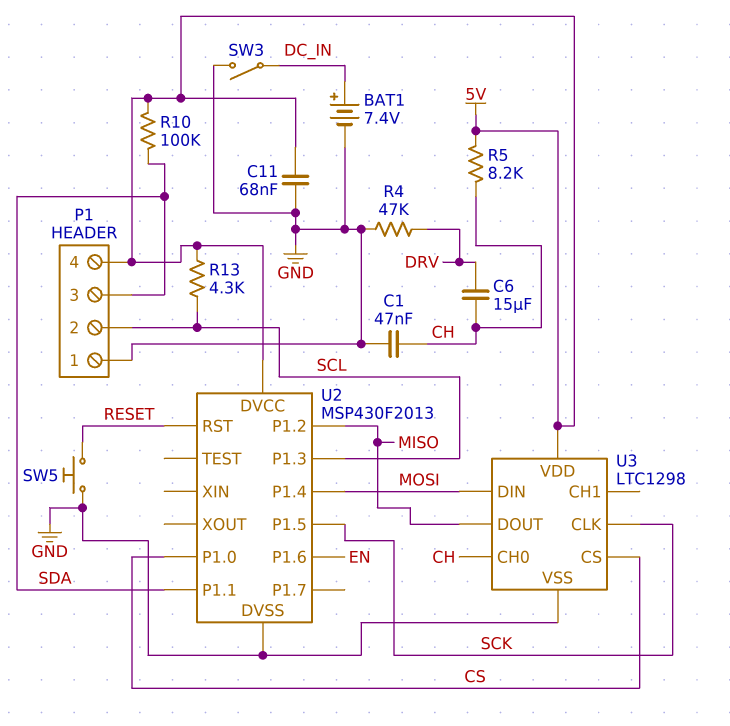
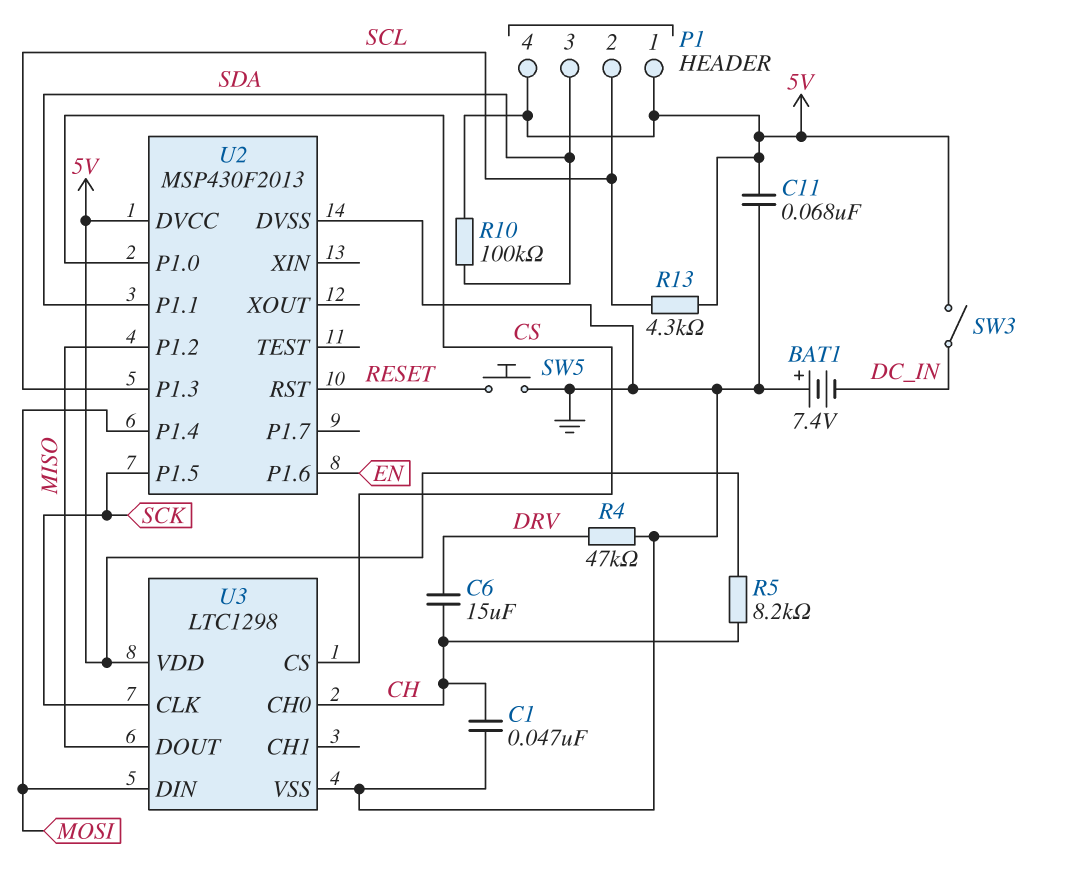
BAT1: 7.4V (plus DC_IN, minus GND) -> 7.4V (plus GND, minus DC_IN)
P1 pin 1: GND -> 5V
SW3: switch (DC_IN, GND) -> switch (5V, DC_IN)

